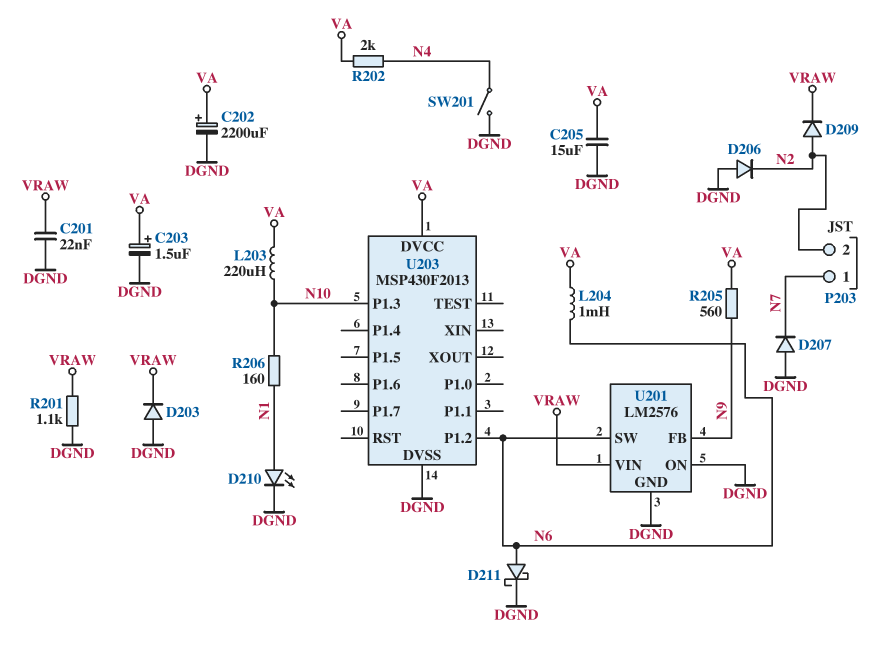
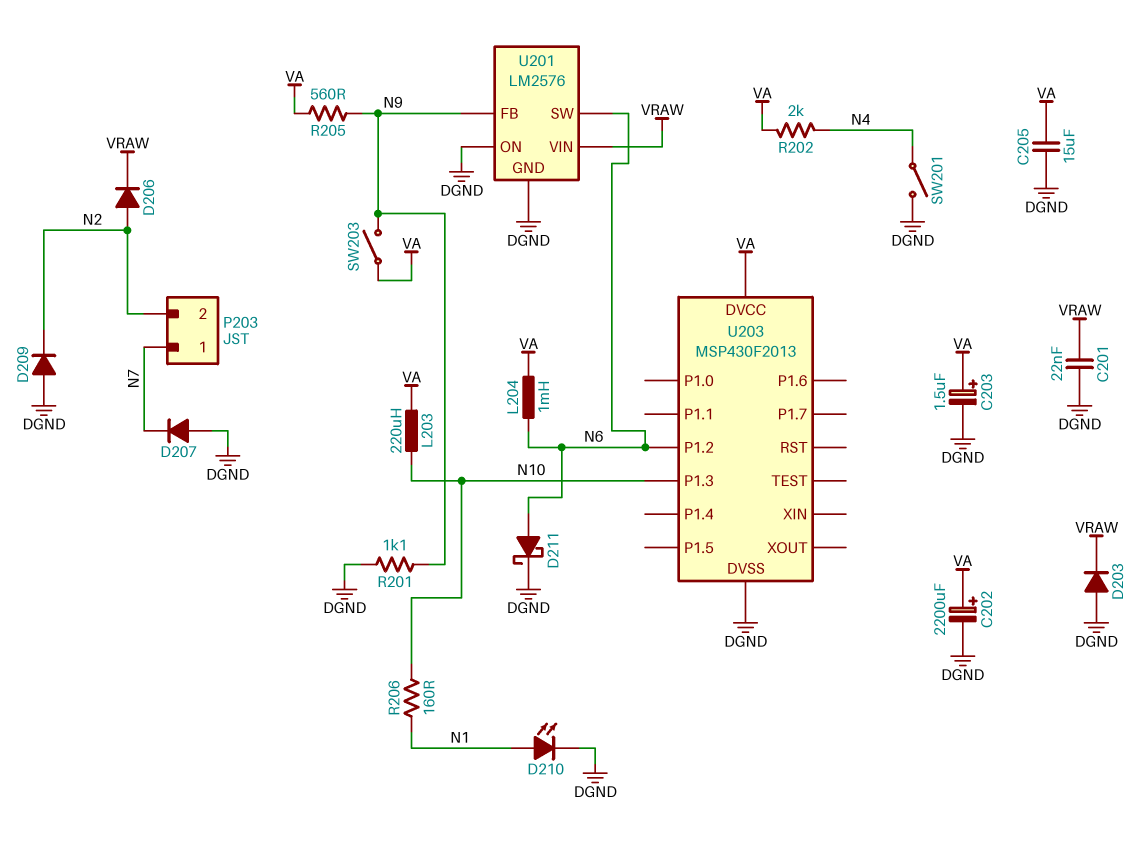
D206: diode (A DGND, K N2) -> diode (A N2, K VRAW)
D209: diode (A N2, K VRAW) -> diode (A DGND, K N2)
R201: 1.1k (DGND, VRAW) -> 1.1k (DGND, N9)
SW203: none -> switch (N9, VA)

